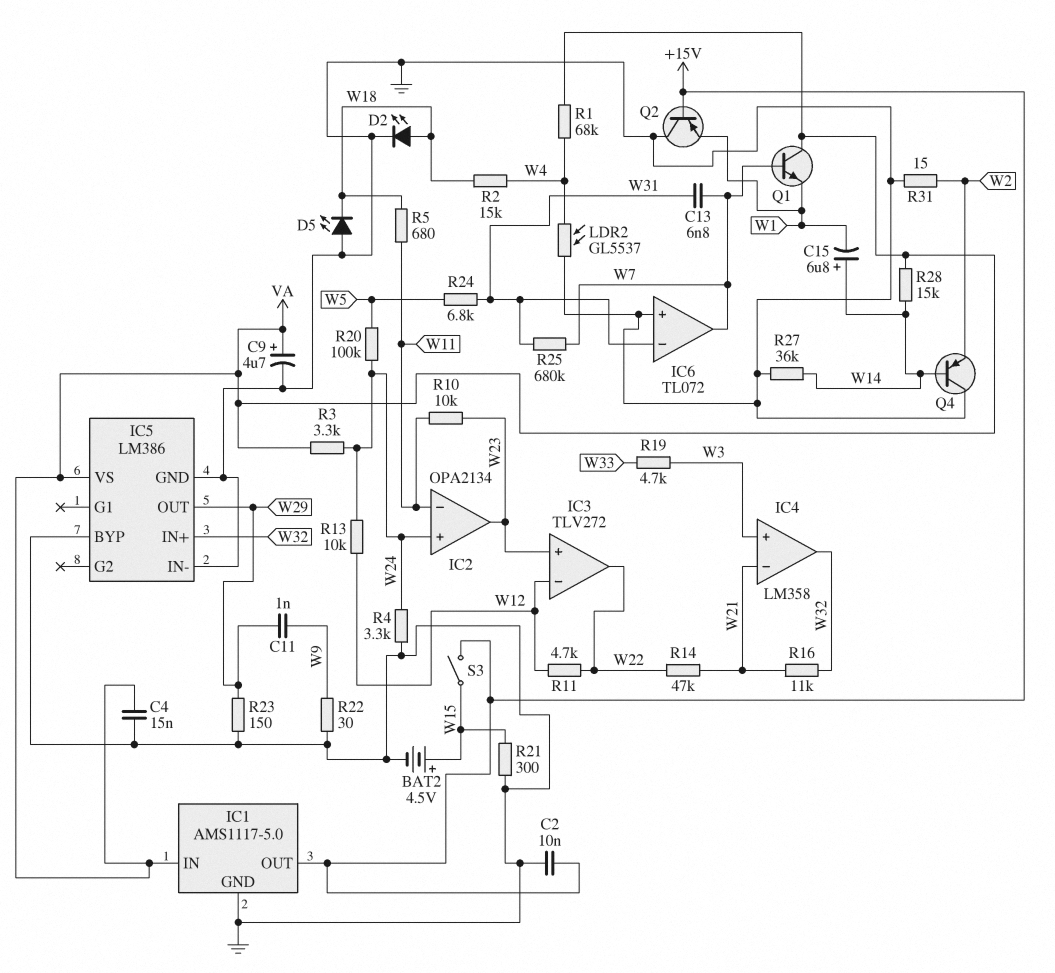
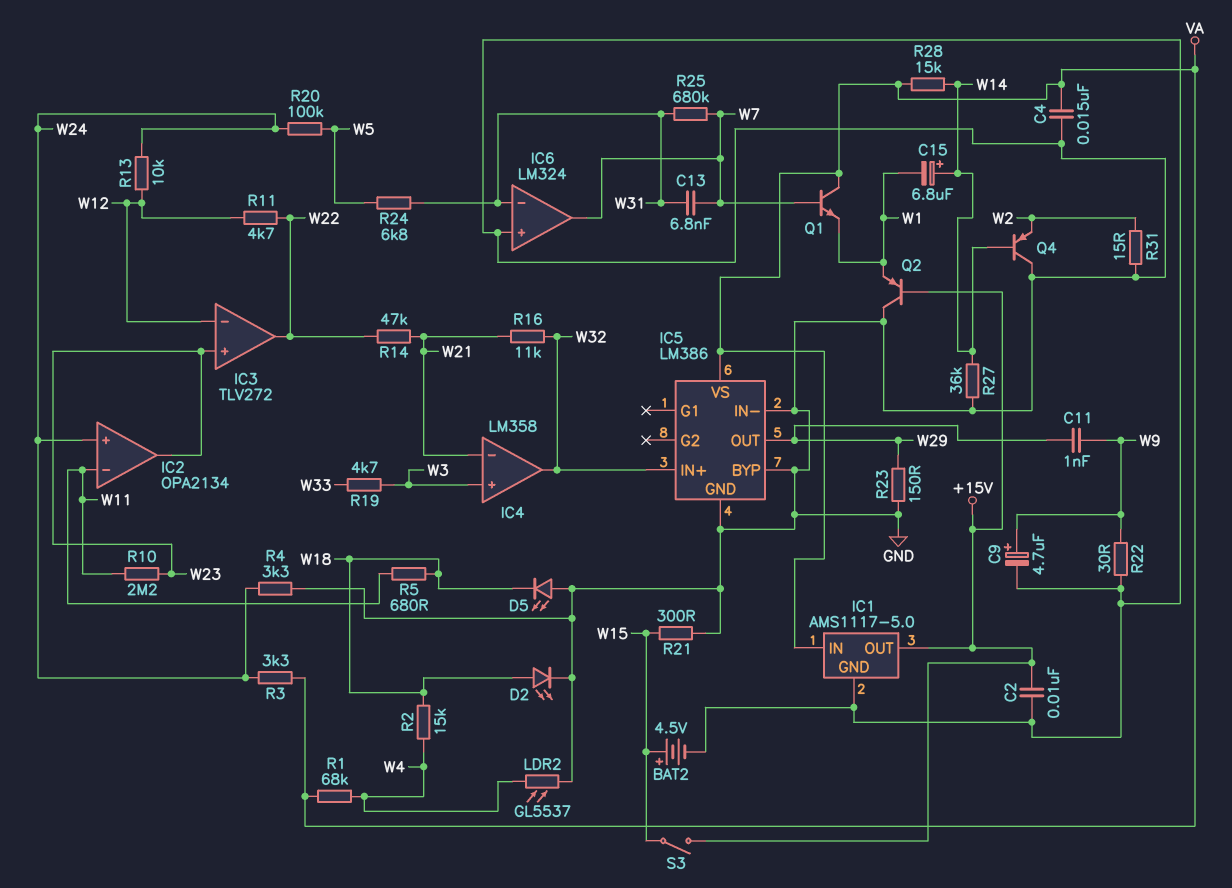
C9: 4.7uF (plus VA, minus GND) -> 4.7uF (plus W9, minus GND)
IC6: TL072 -> LM324
R10: 10k (W11, W23) -> 2.2M (W11, W23)

